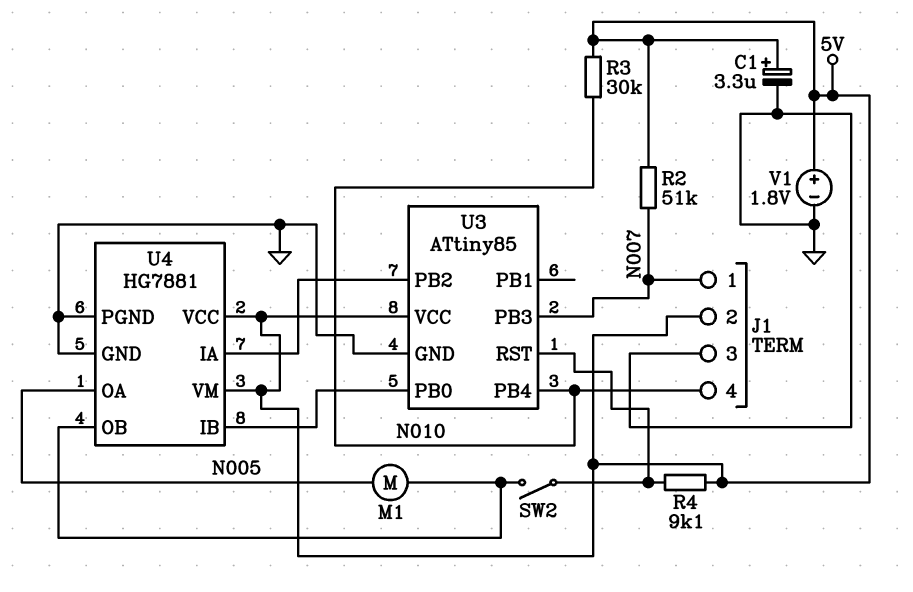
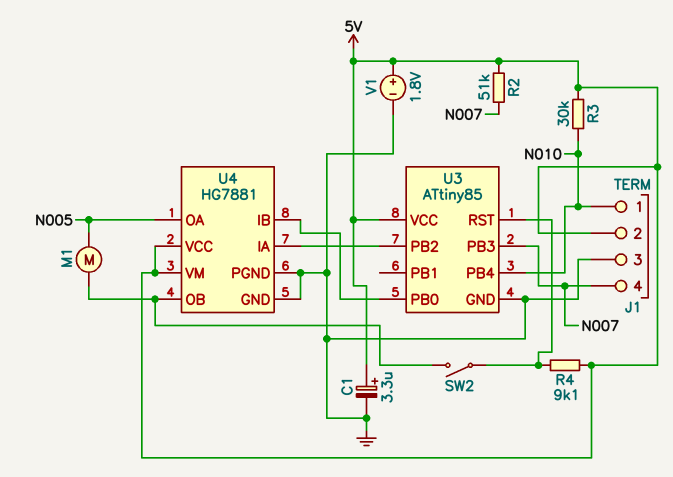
J1 pin 1: N007 -> N010
J1 pin 4: N010 -> N007

